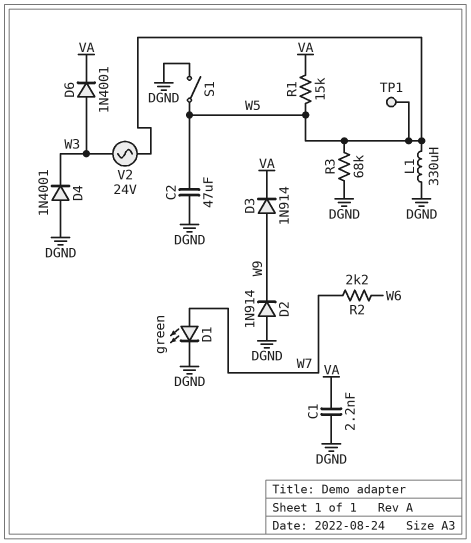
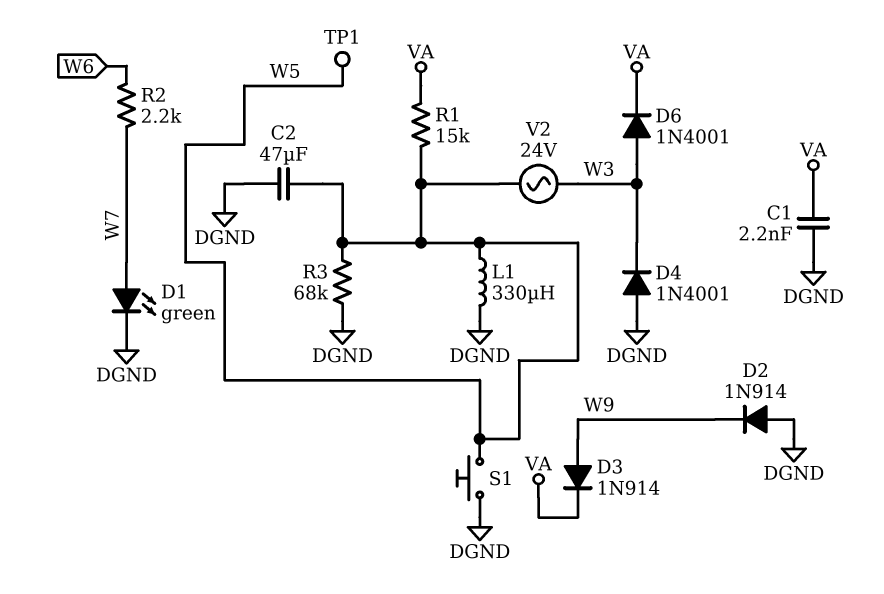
S1: switch (DGND, W5) -> button (DGND, W5)

